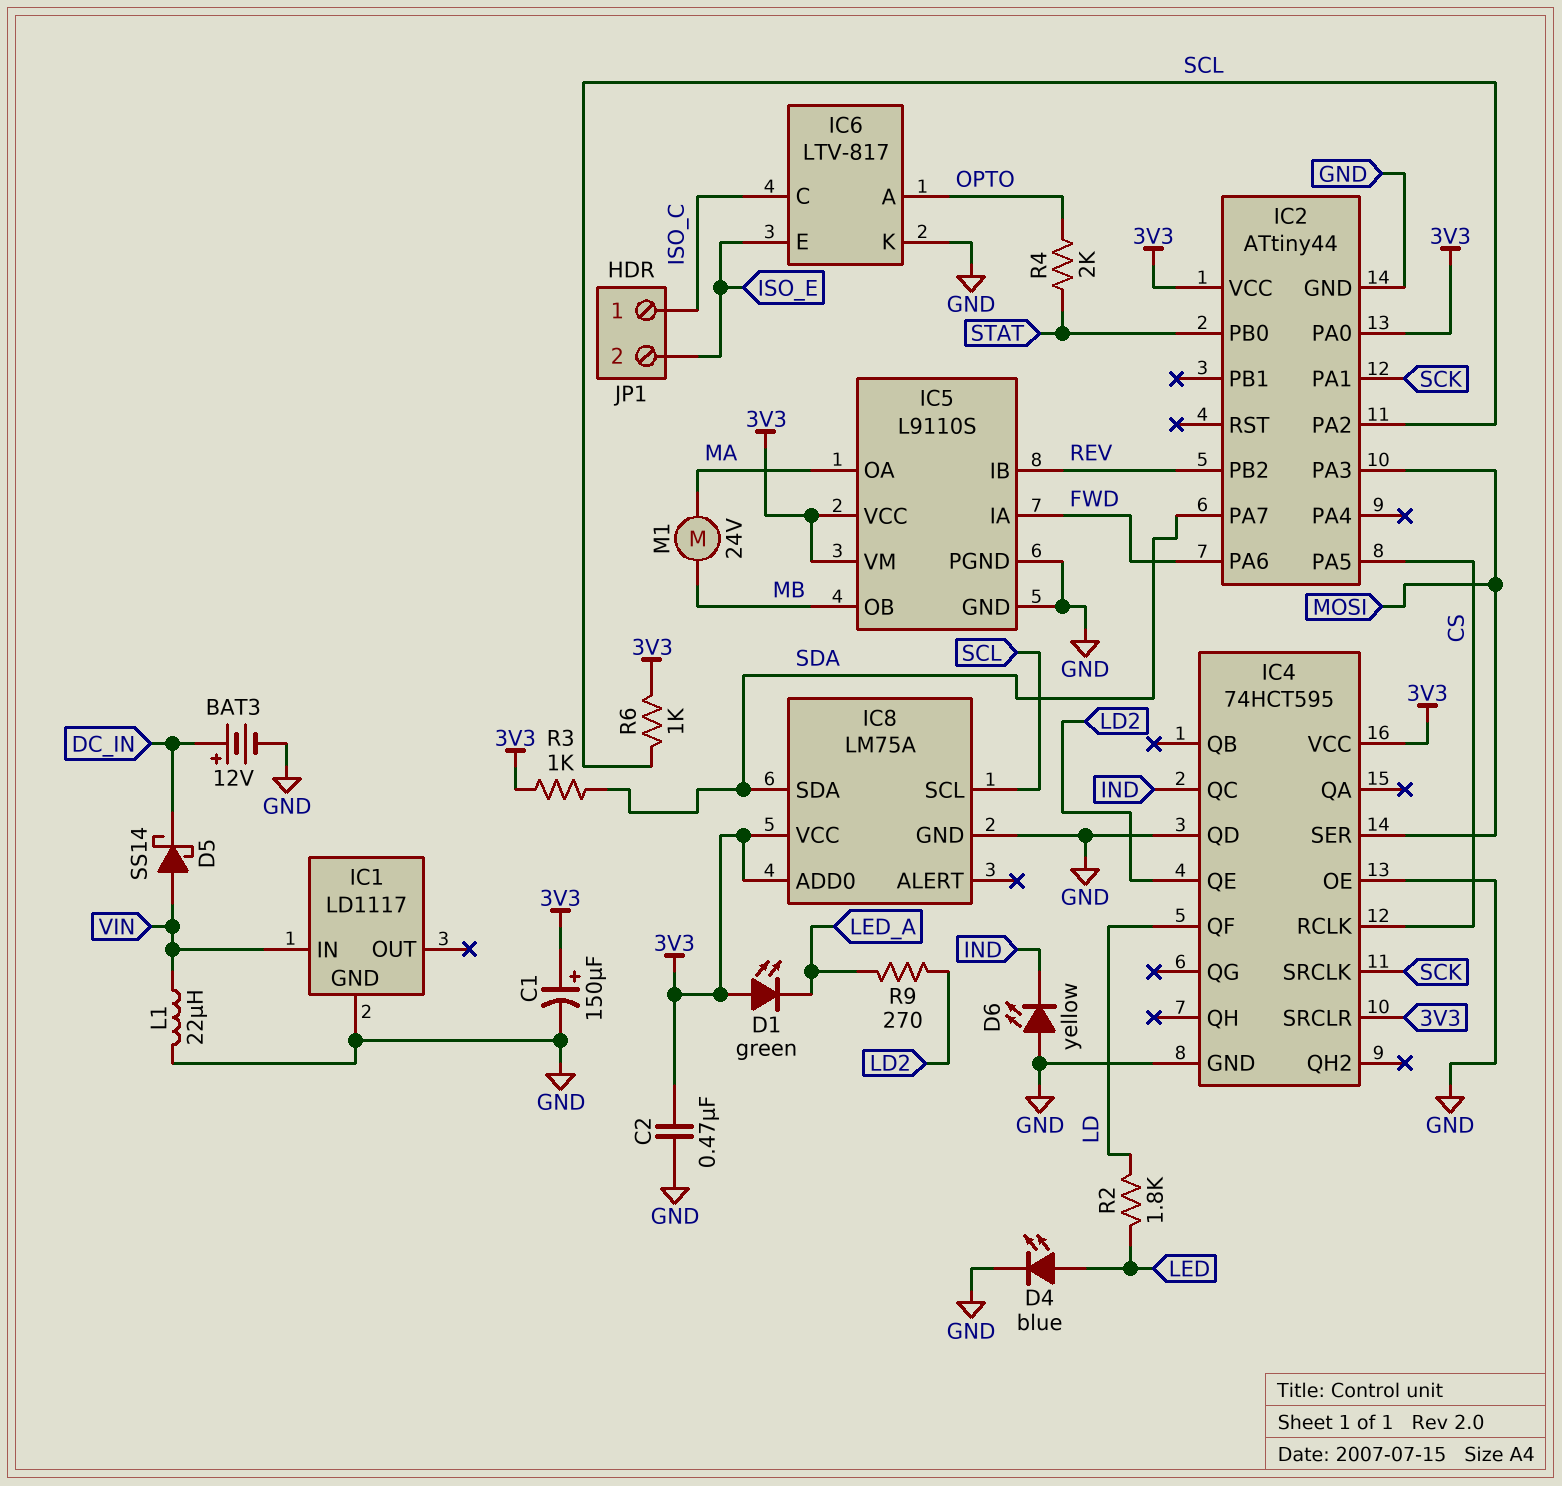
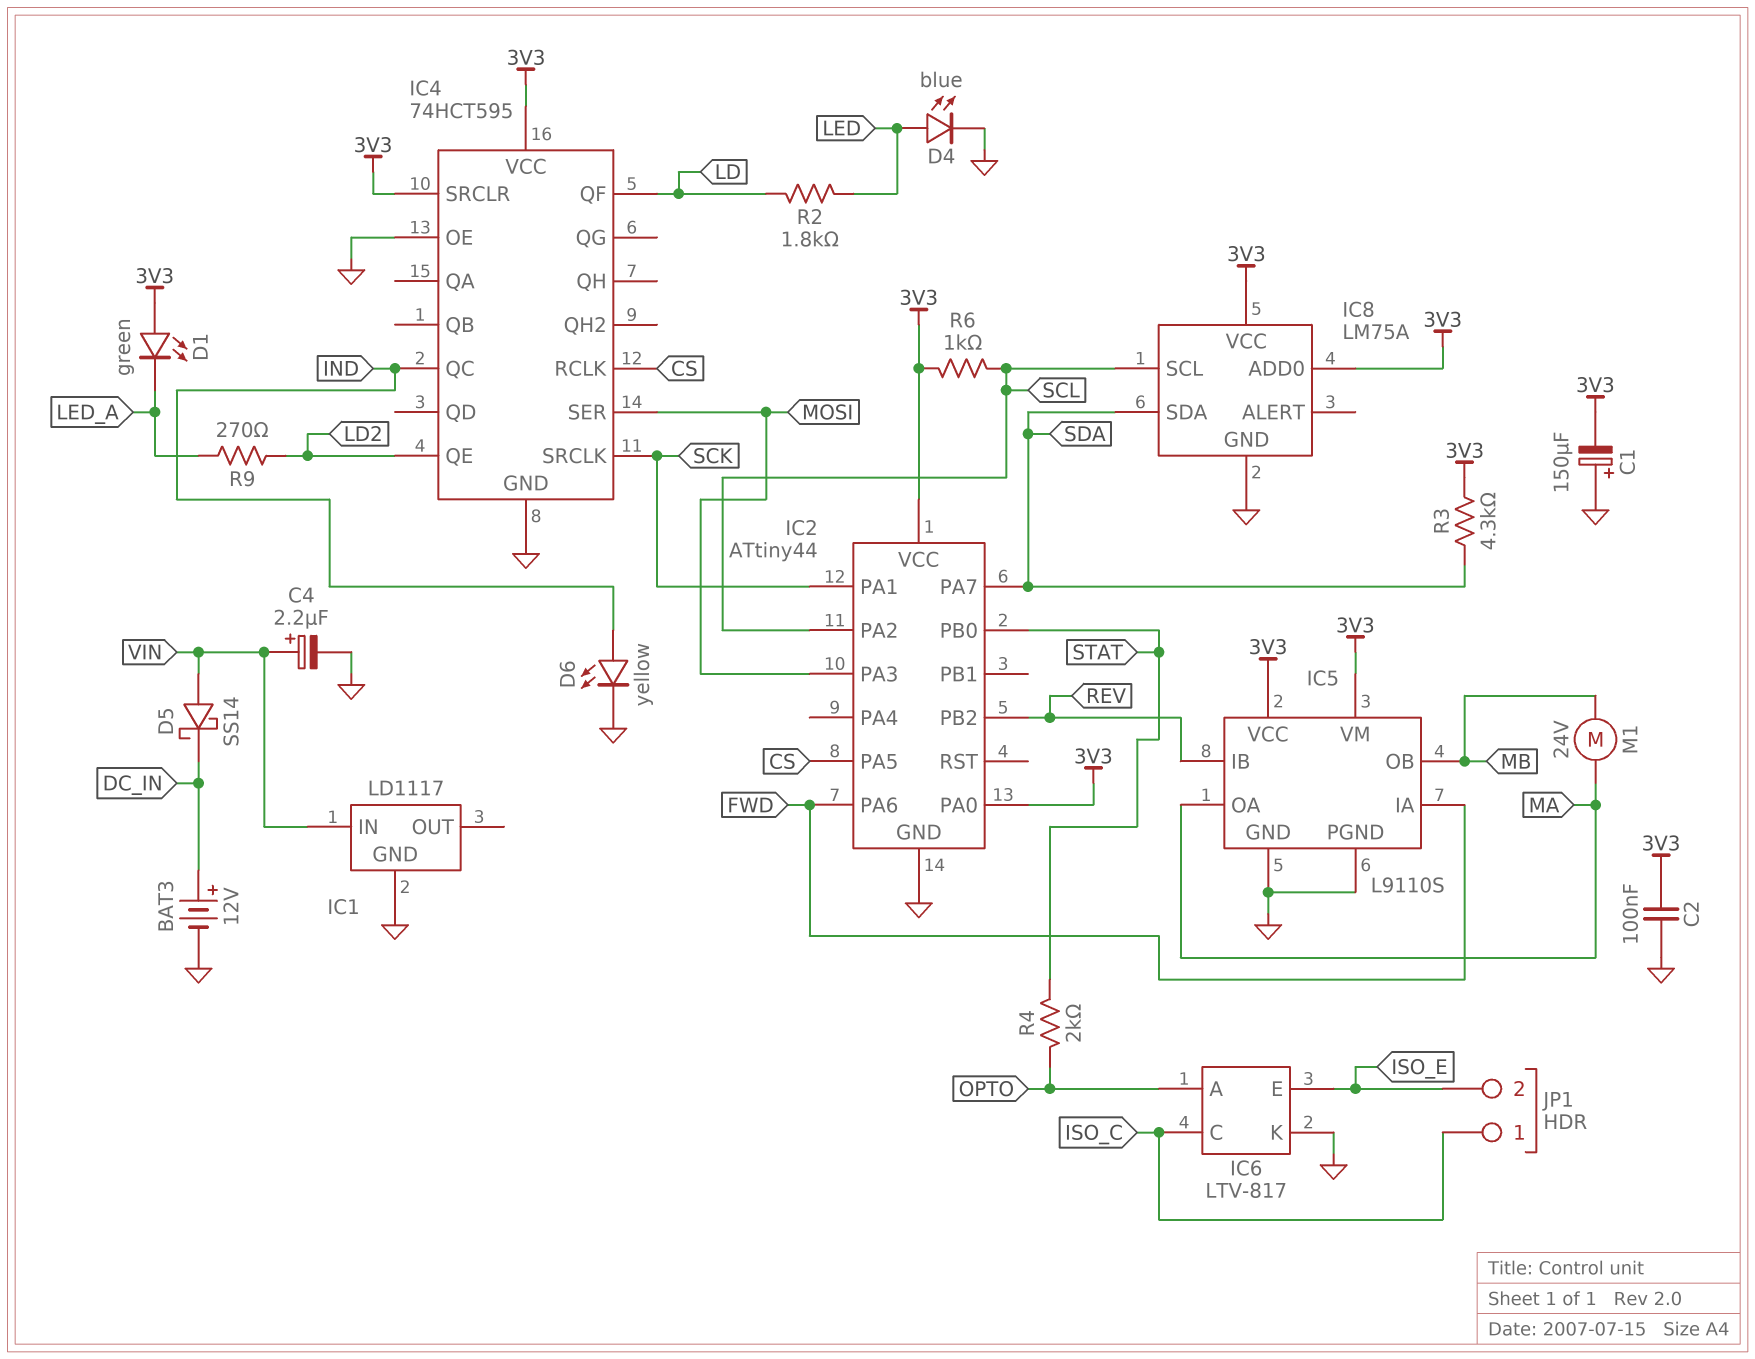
C1: 150uF (plus 3V3, minus GND) -> 150uF (plus GND, minus 3V3)
C2: 470nF (3V3, GND) -> 100nF (3V3, GND)
C4: none -> 2.2uF (plus VIN, minus GND)
D6: LED yellow (A GND, K IND) -> LED yellow (A IND, K GND)
IC4 pin QD: GND -> none
L1: 22uH (GND, VIN) -> none
R3: 1k (3V3, SDA) -> 4.3k (3V3, SDA)

